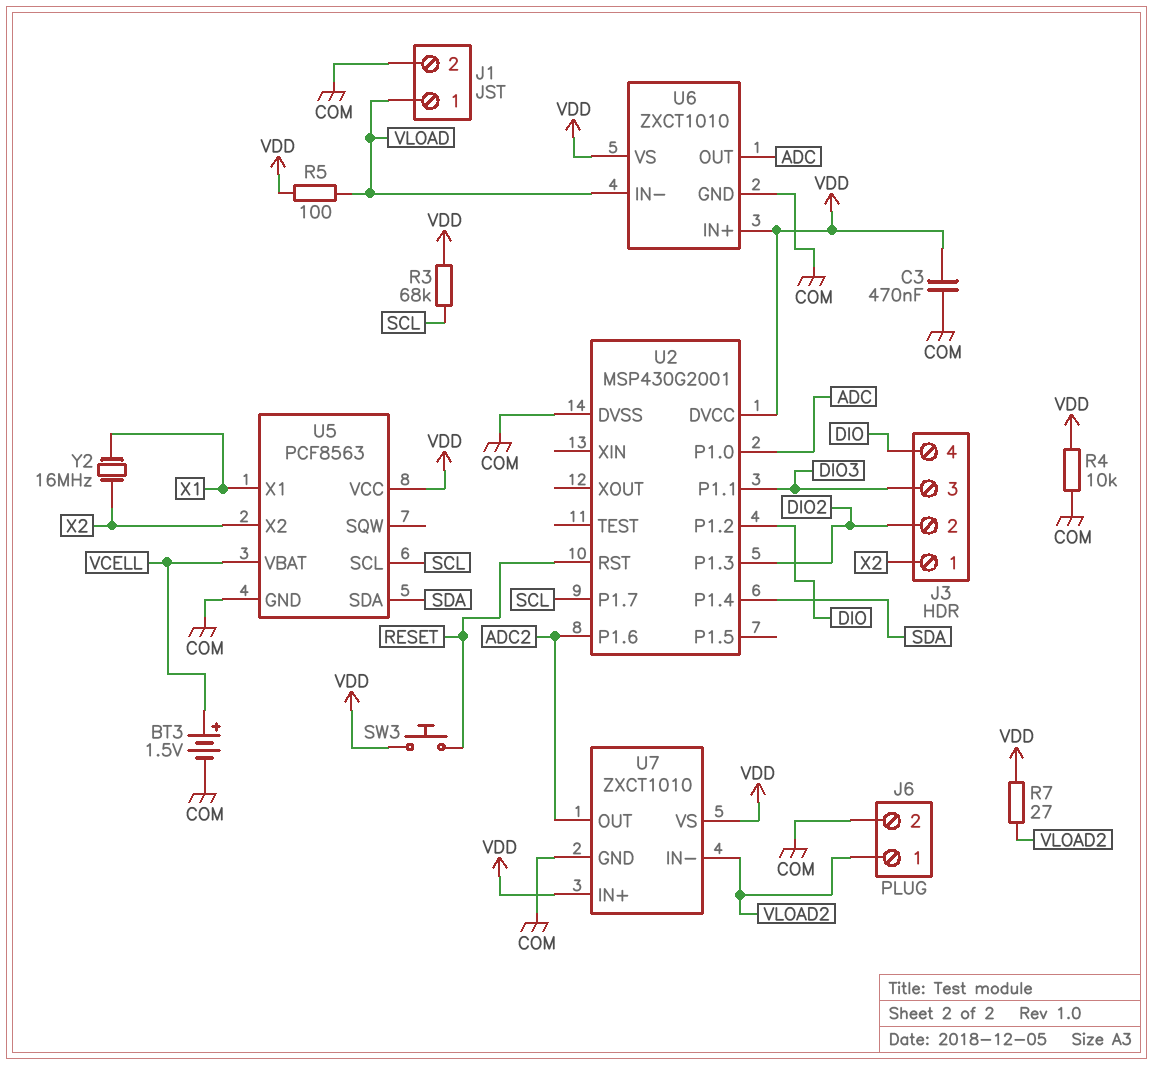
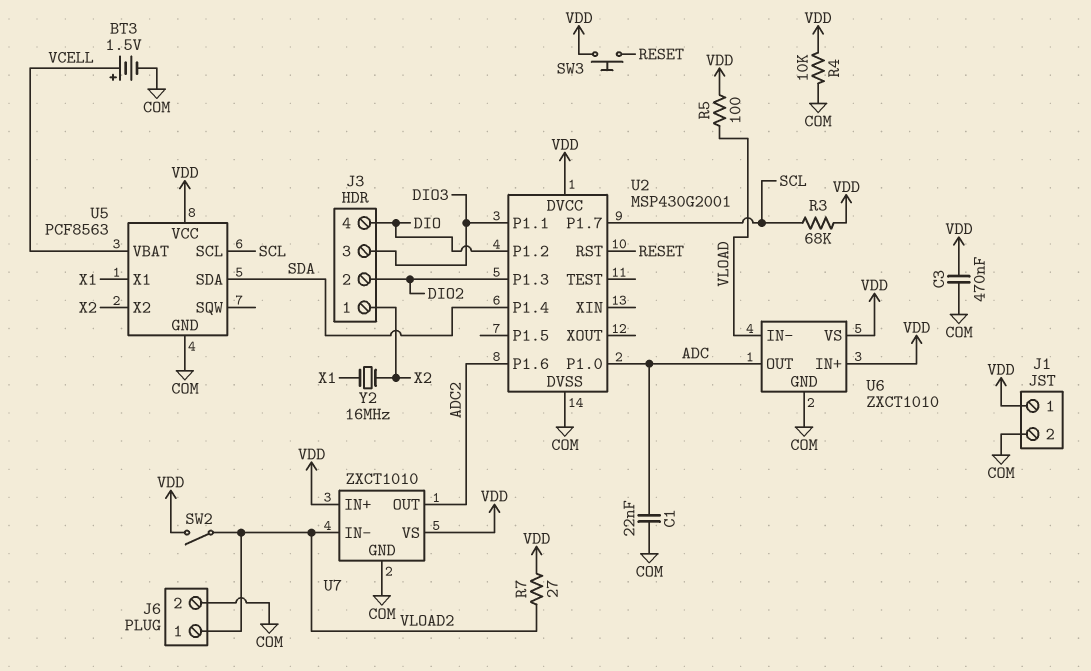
C1: none -> 22nF (ADC, COM)
J1 pin 1: VLOAD -> VDD
SW2: none -> switch (VDD, VLOAD2)

